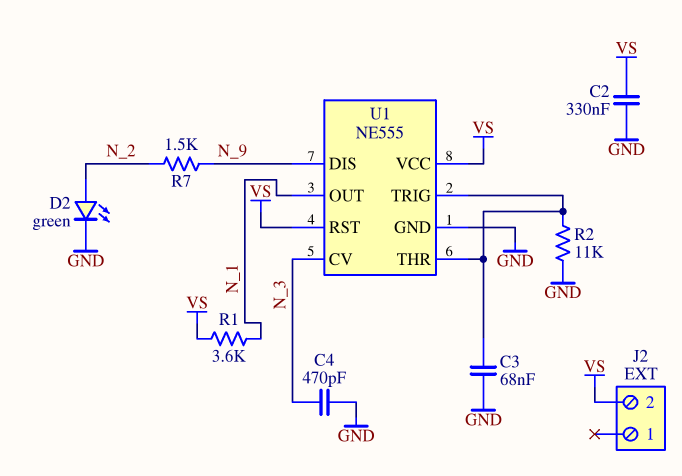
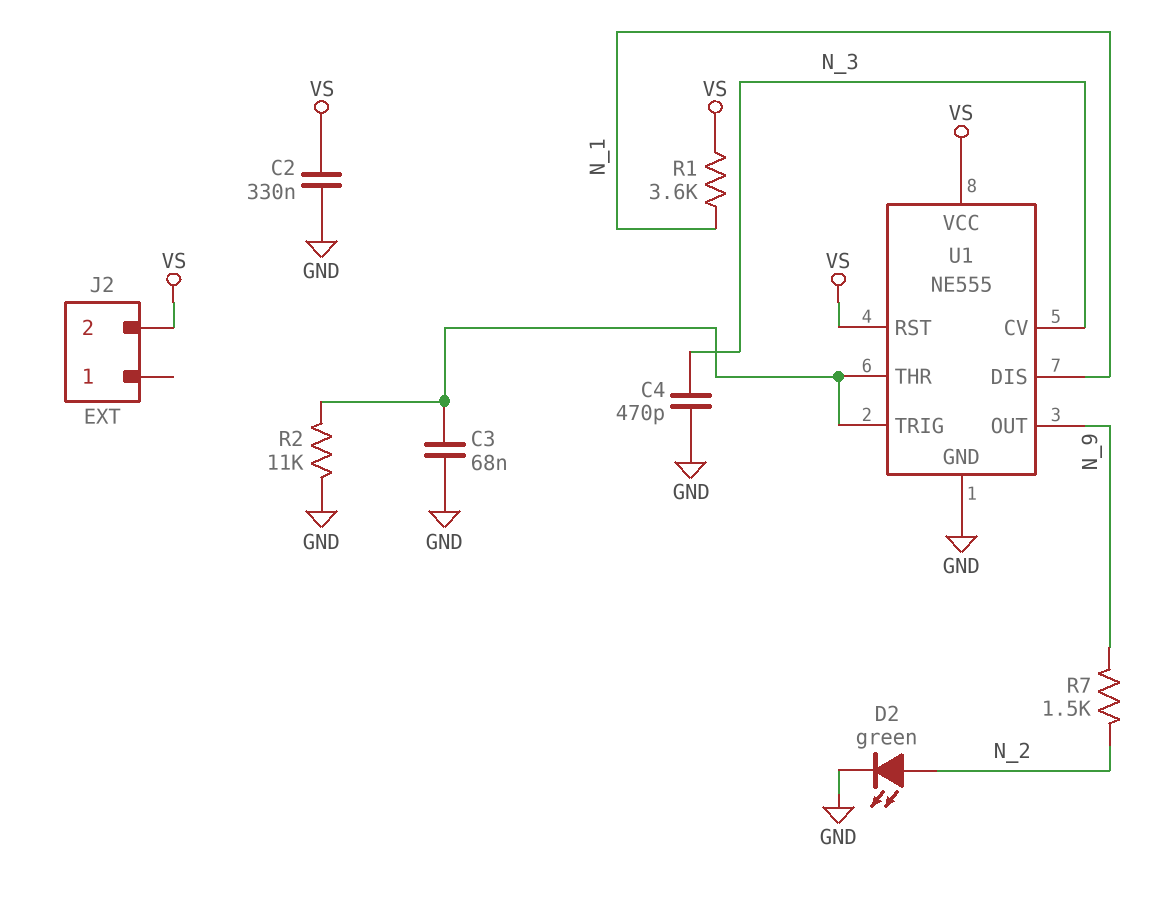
U1 pin DIS: N_9 -> N_1
U1 pin OUT: N_1 -> N_9

